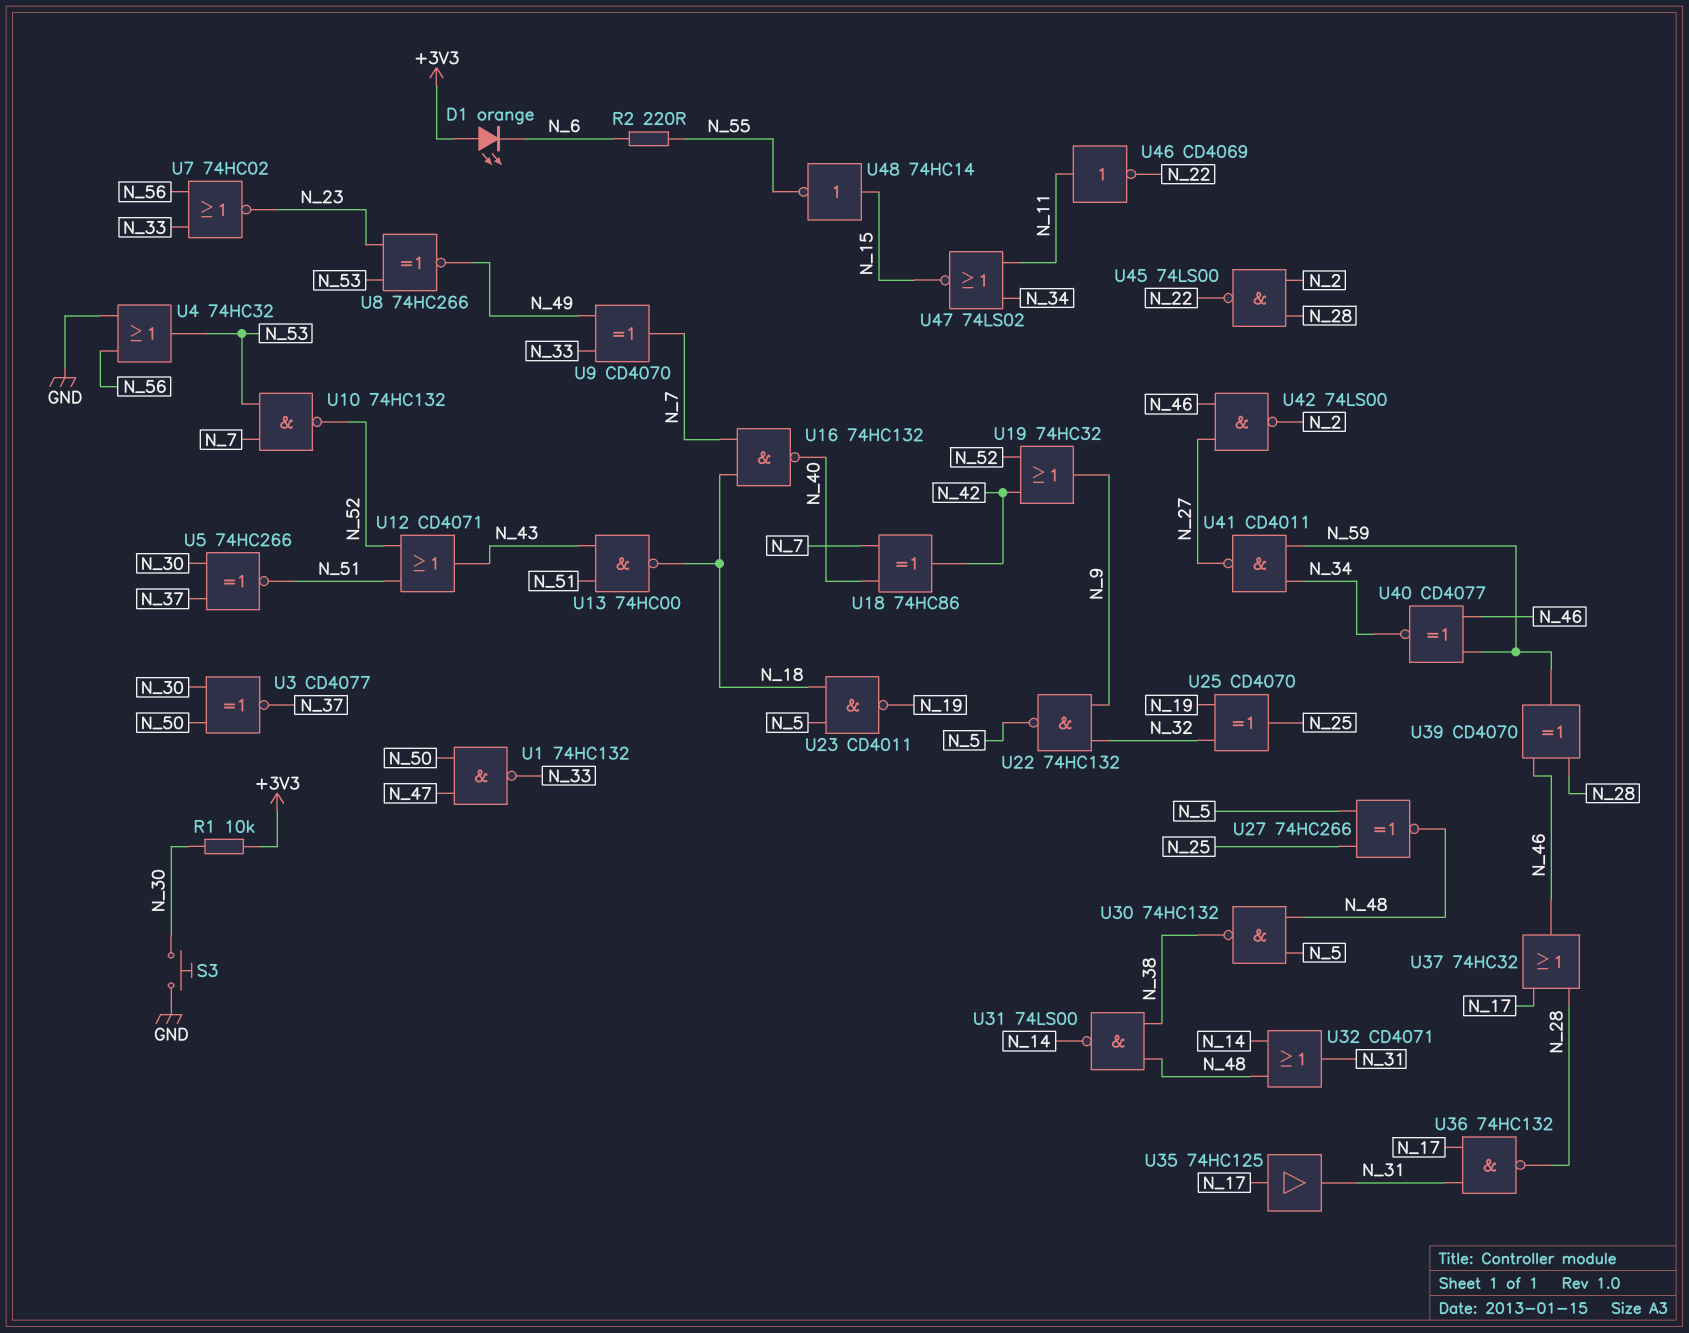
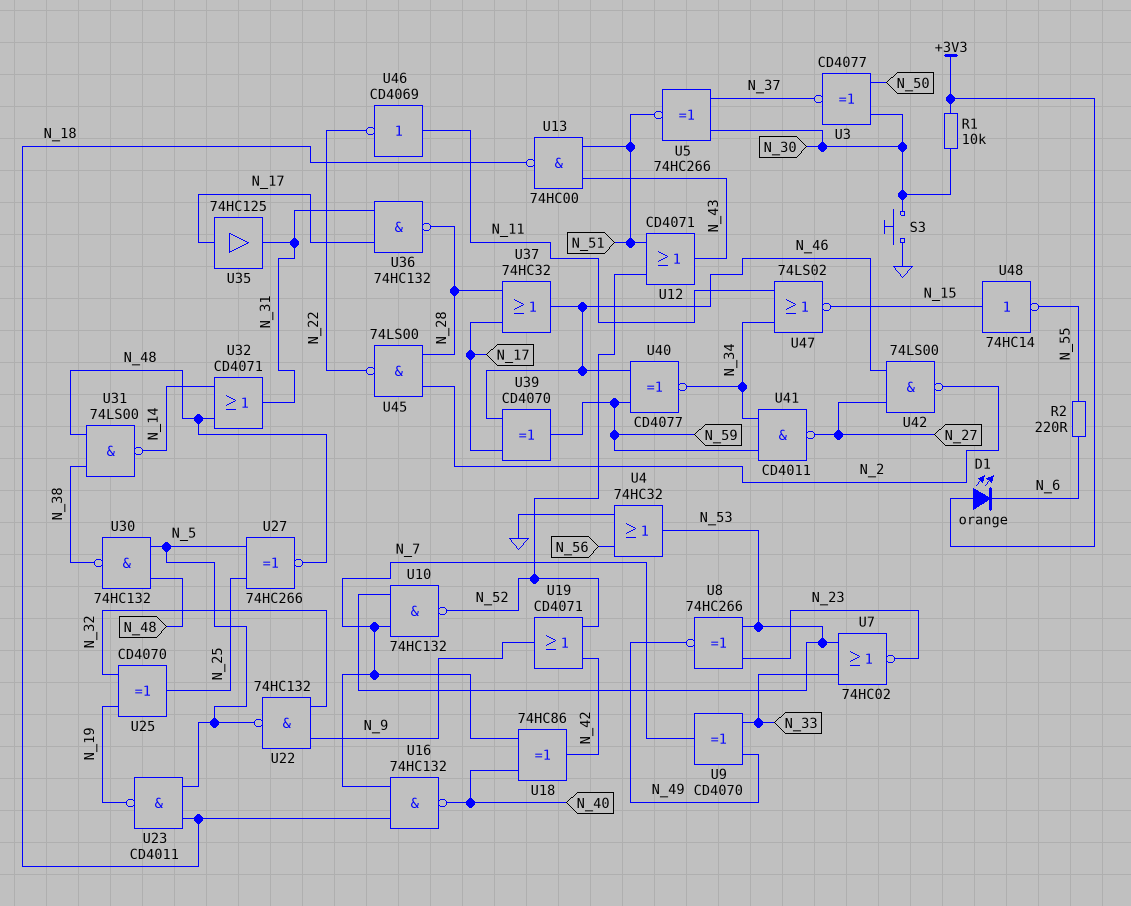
U1: NAND 74HC132 (in N_47, in N_50, out N_33) -> none
U7: NOR 74HC02 (in N_33, in N_56, out N_23) -> NOR 74HC02 (in N_33, in N_53, out N_23)
U19: OR 74HC32 (in N_42, in N_52, out N_9) -> OR CD4071 (in N_42, in N_52, out N_9)
U39: XOR CD4070 (in N_28, in N_46, out N_59) -> XOR CD4070 (in N_17, in N_46, out N_59)

